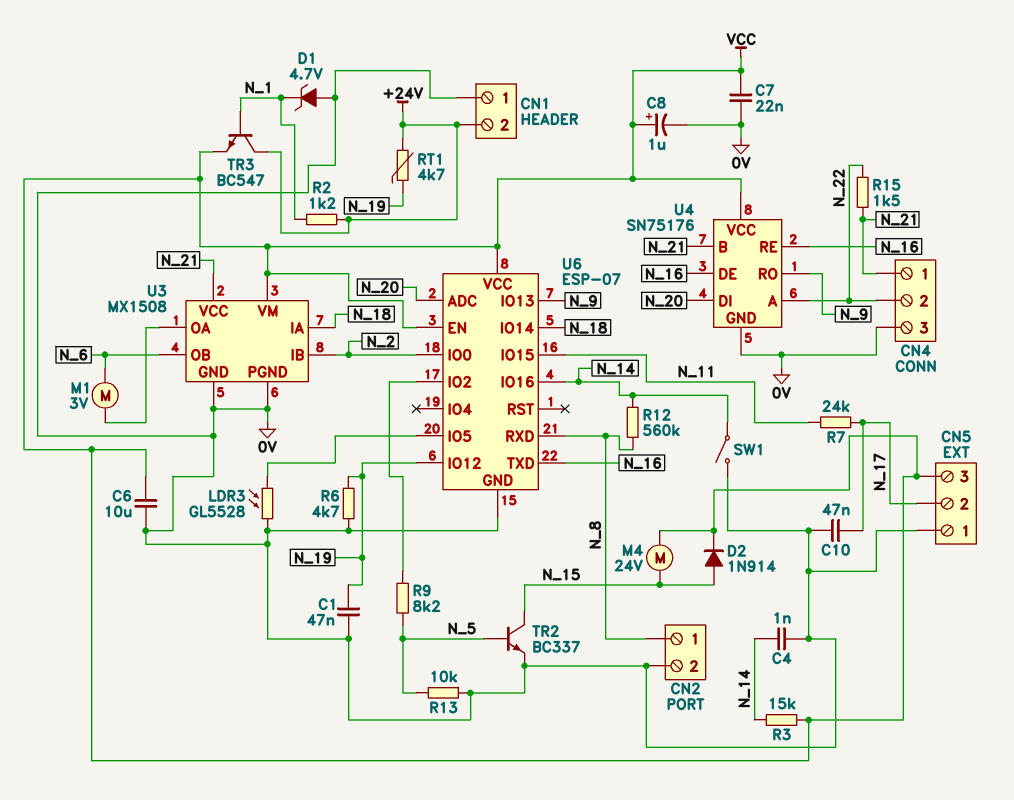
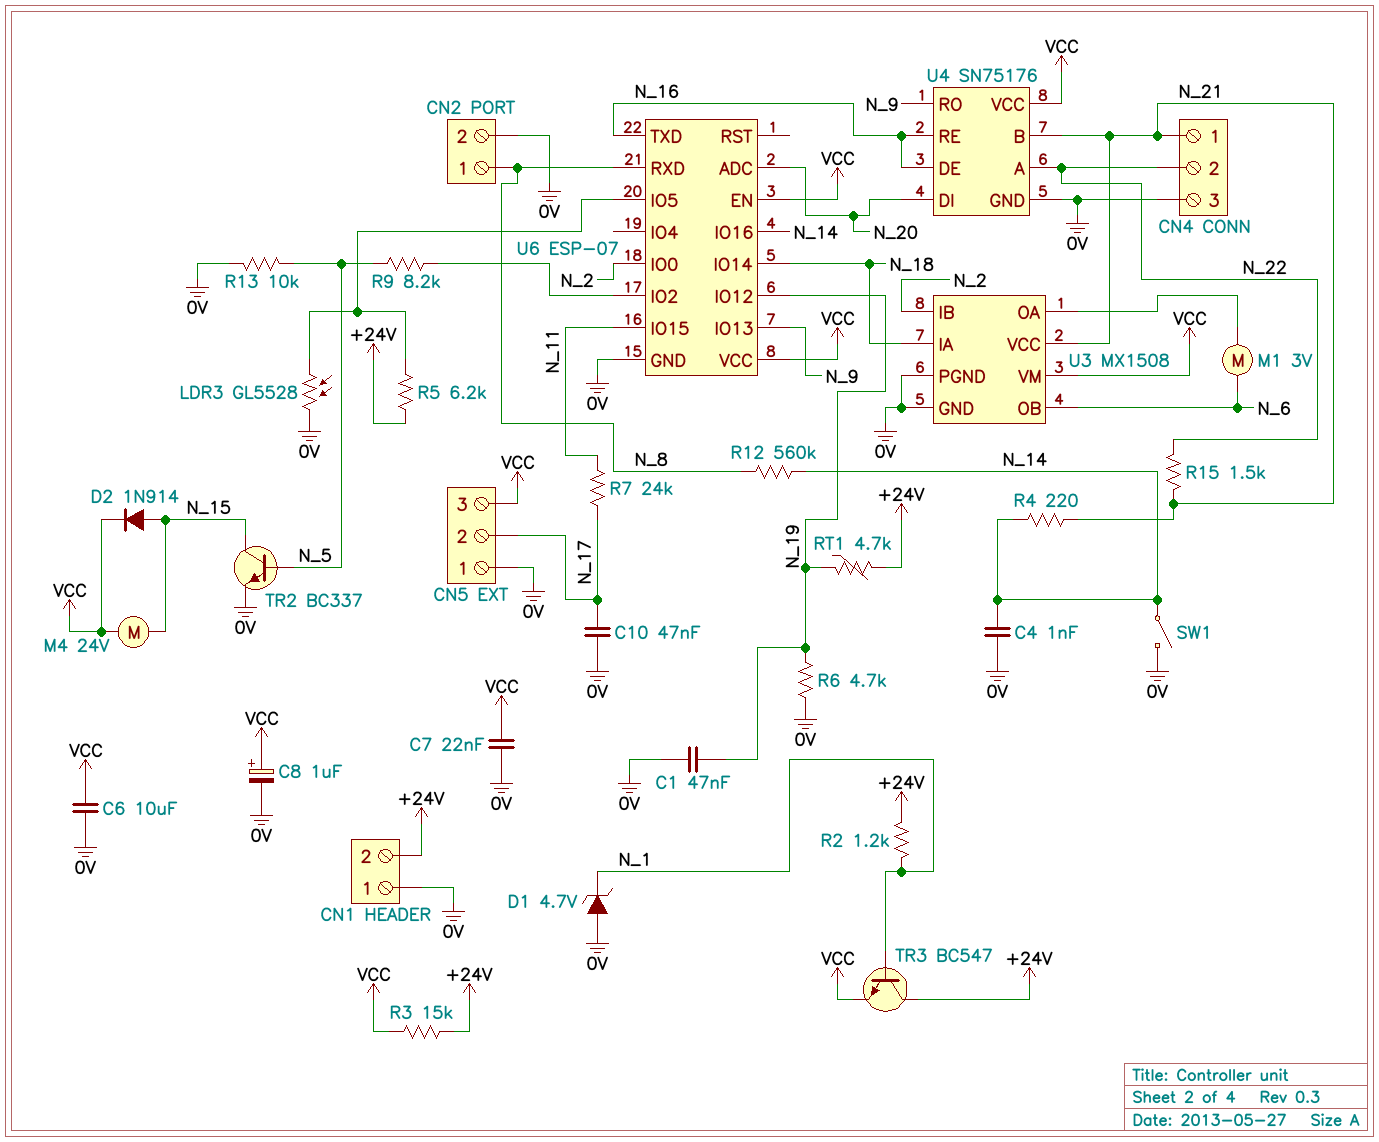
R3: 15k (N_14, VCC) -> 15k (+24V, VCC)
R4: none -> 220 (N_14, N_21)
R5: none -> 6.2k (+24V, U6/IO5)

